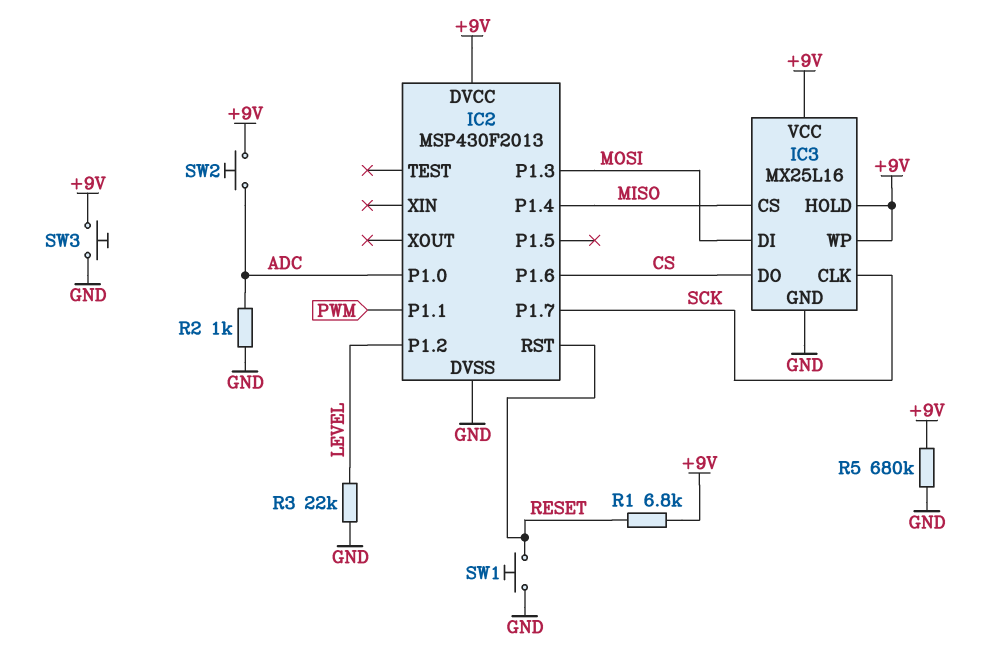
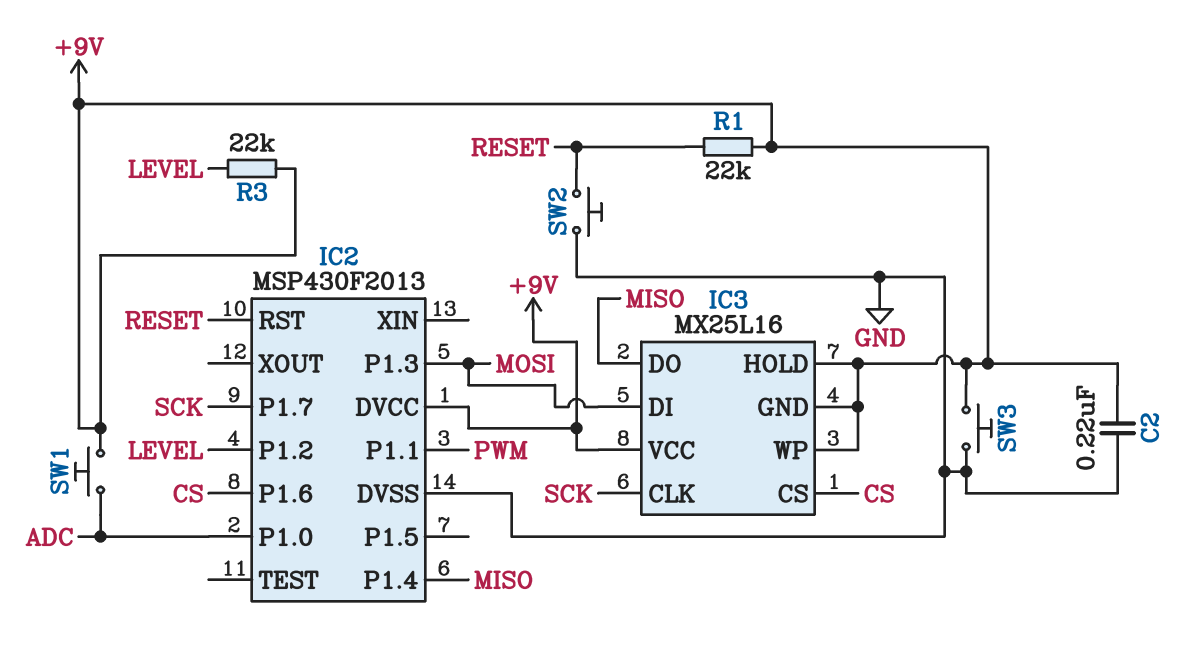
C2: none -> 220nF (+9V, GND)
IC3 pin CS: MISO -> CS
IC3 pin DO: CS -> MISO
IC3 pin GND: GND -> +9V
R1: 6.8k (+9V, RESET) -> 22k (+9V, RESET)
R2: 1k (ADC, GND) -> none
R3: 22k (GND, LEVEL) -> 22k (+9V, LEVEL)
R5: 680k (+9V, GND) -> none
SW1: button (GND, RESET) -> button (+9V, ADC)
SW2: button (+9V, ADC) -> button (GND, RESET)

